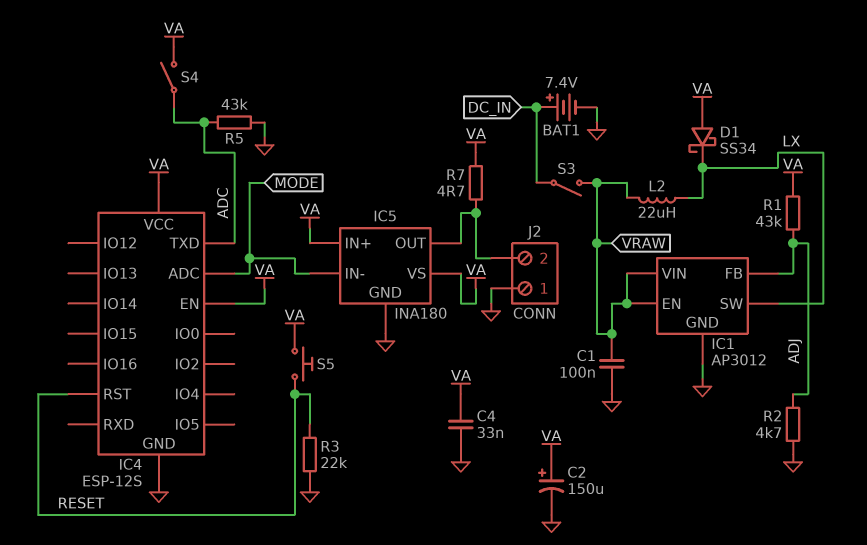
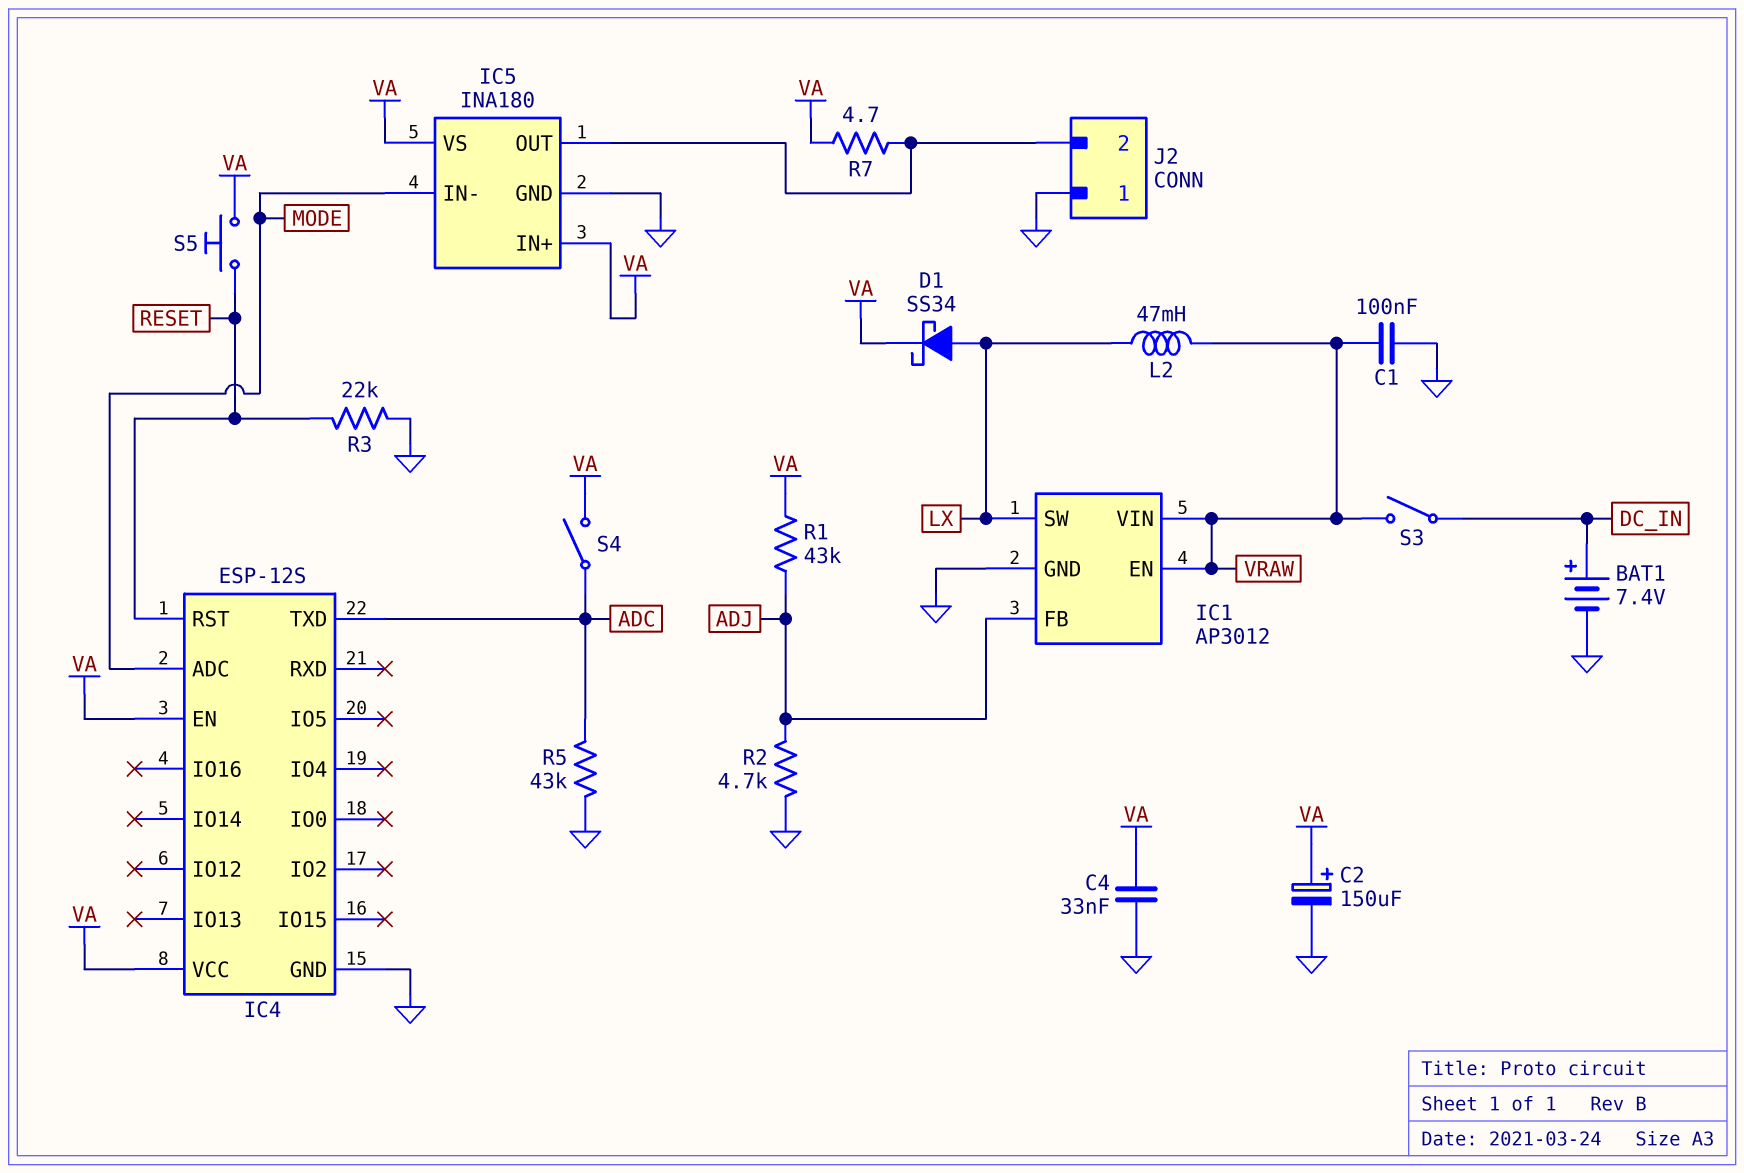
D1: schottky SS34 (A VA, K LX) -> schottky SS34 (A LX, K VA)
L2: 22uH (LX, VRAW) -> 47mH (LX, VRAW)

